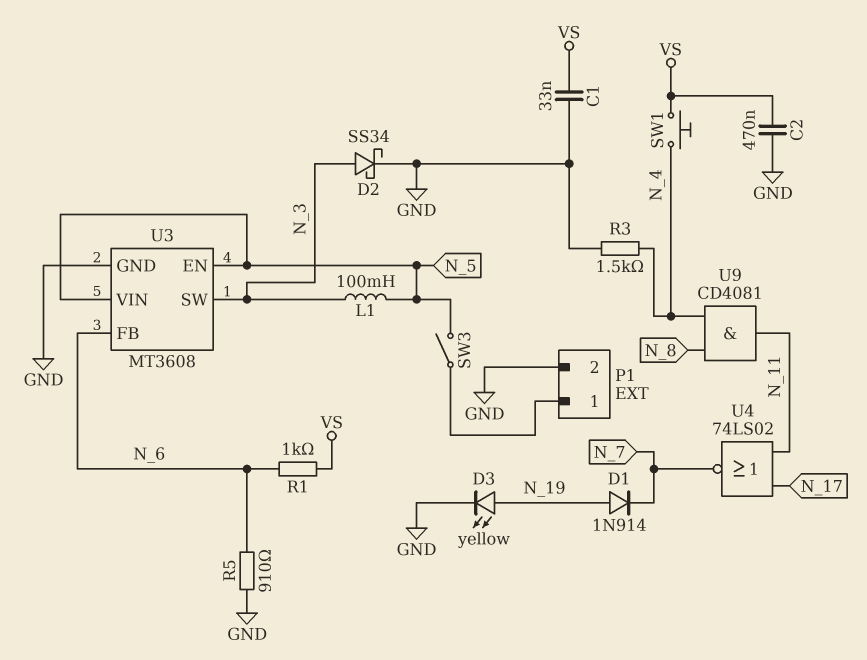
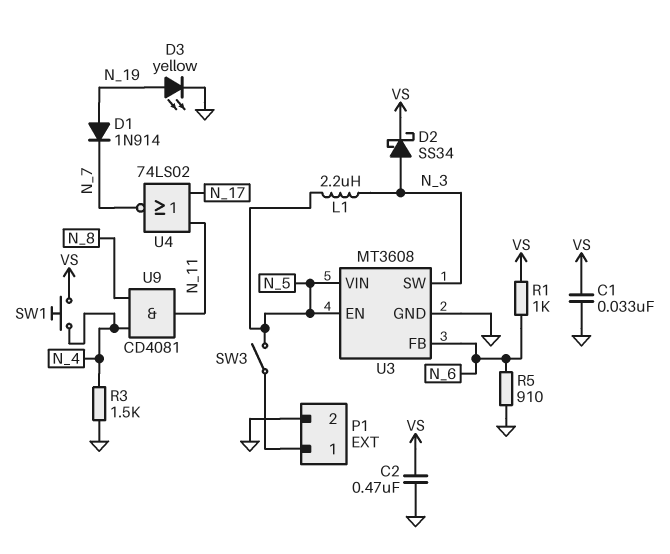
D2: schottky SS34 (A N_3, K GND) -> schottky SS34 (A N_3, K VS)
L1: 100mH (N_3, N_5) -> 2.2uH (N_3, N_5)

